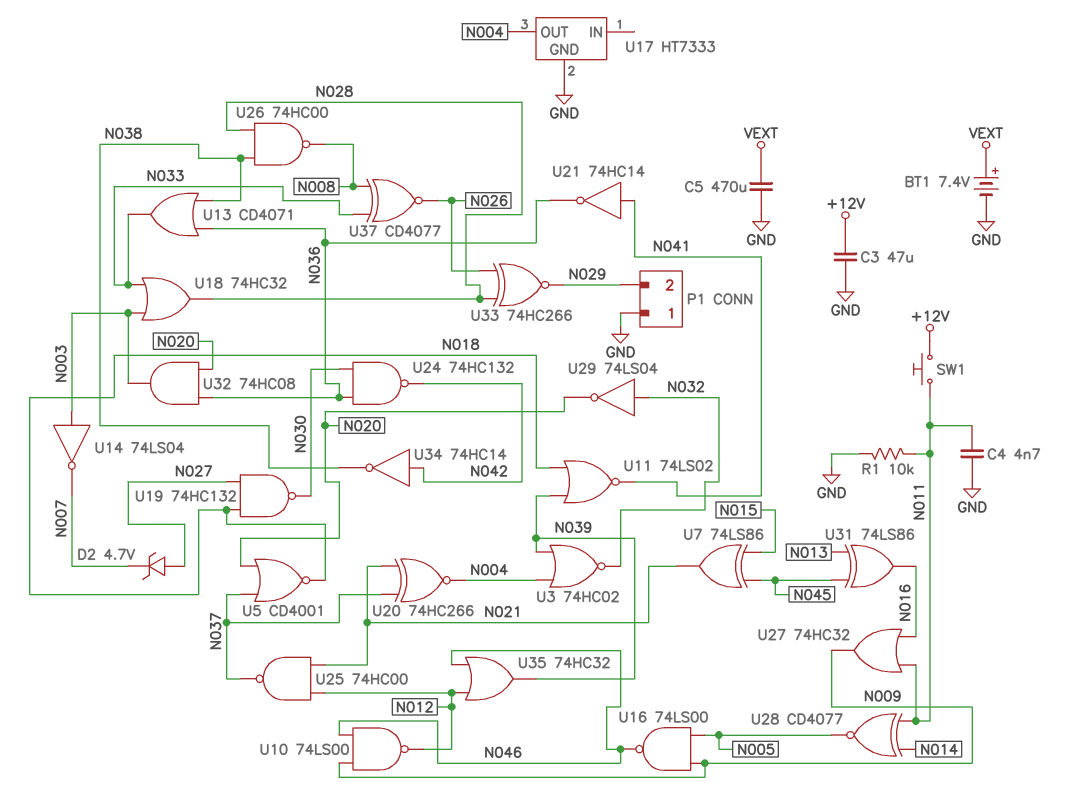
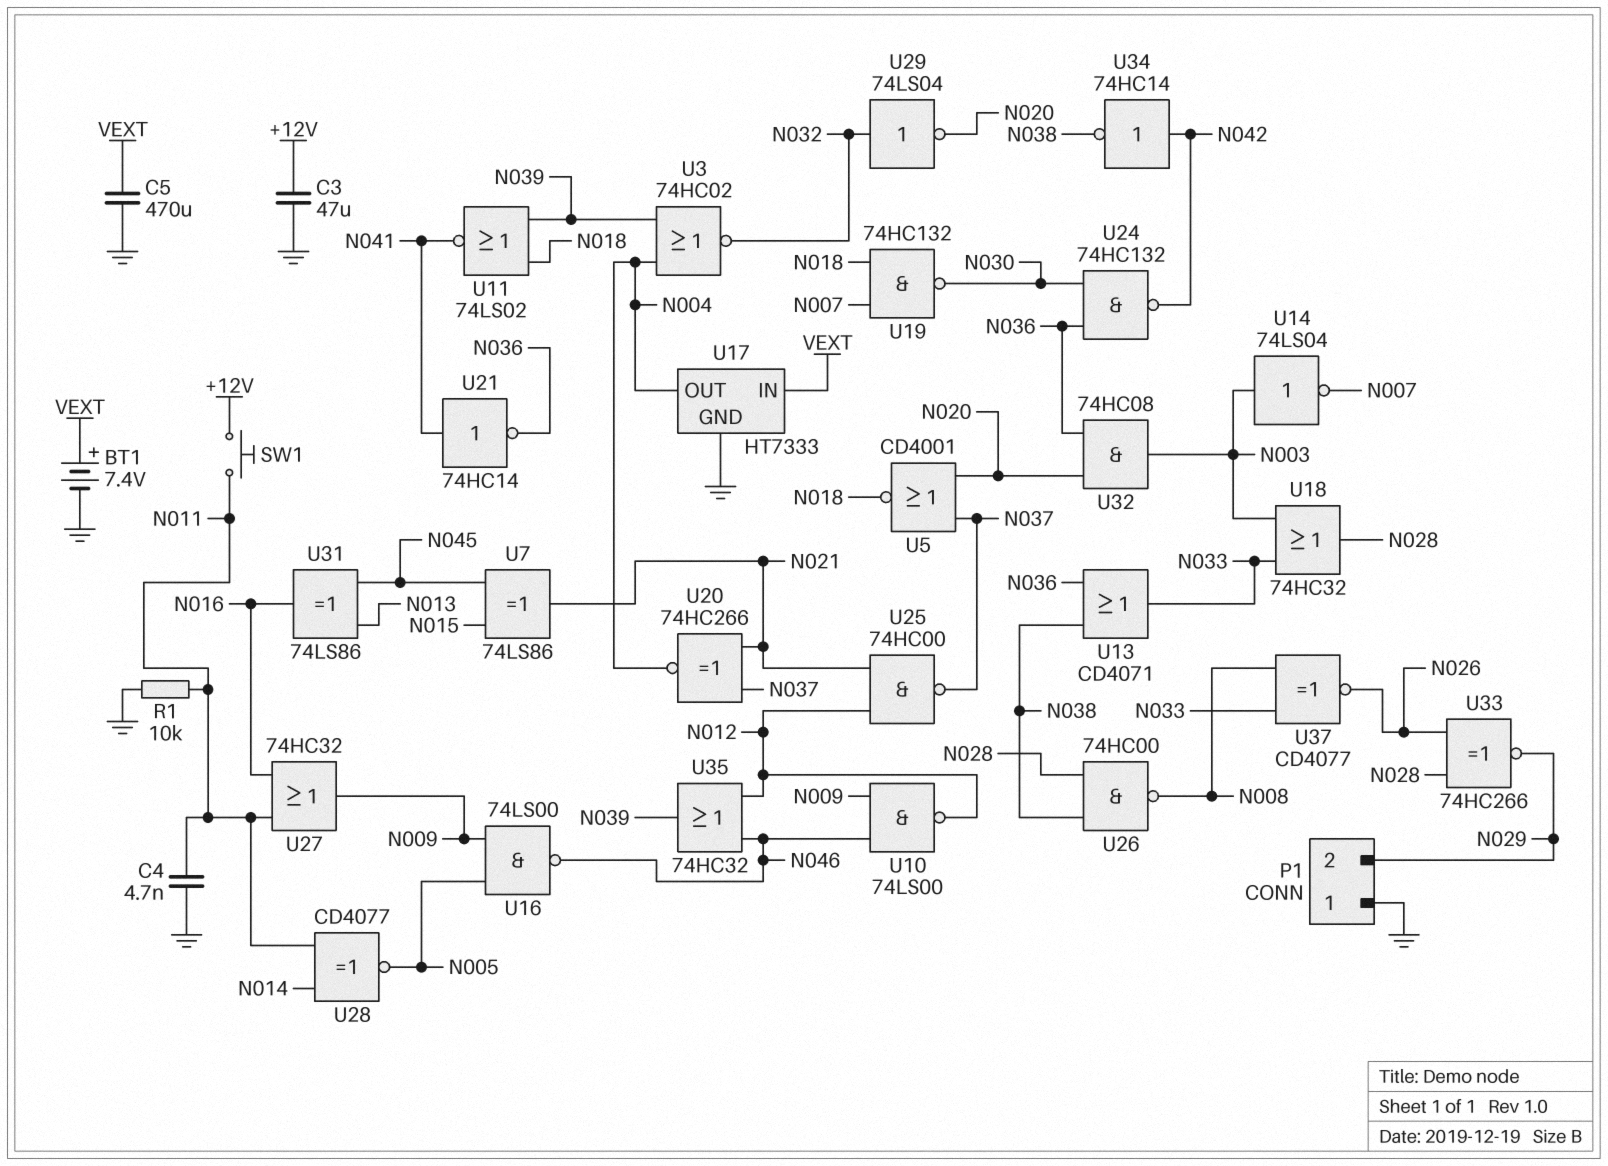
D2: zener 4.7V (A N027, K N007) -> none
U17 pin IN: none -> VEXT
U19: NAND 74HC132 (in N018, in N027, out N030) -> NAND 74HC132 (in N007, in N018, out N030)

